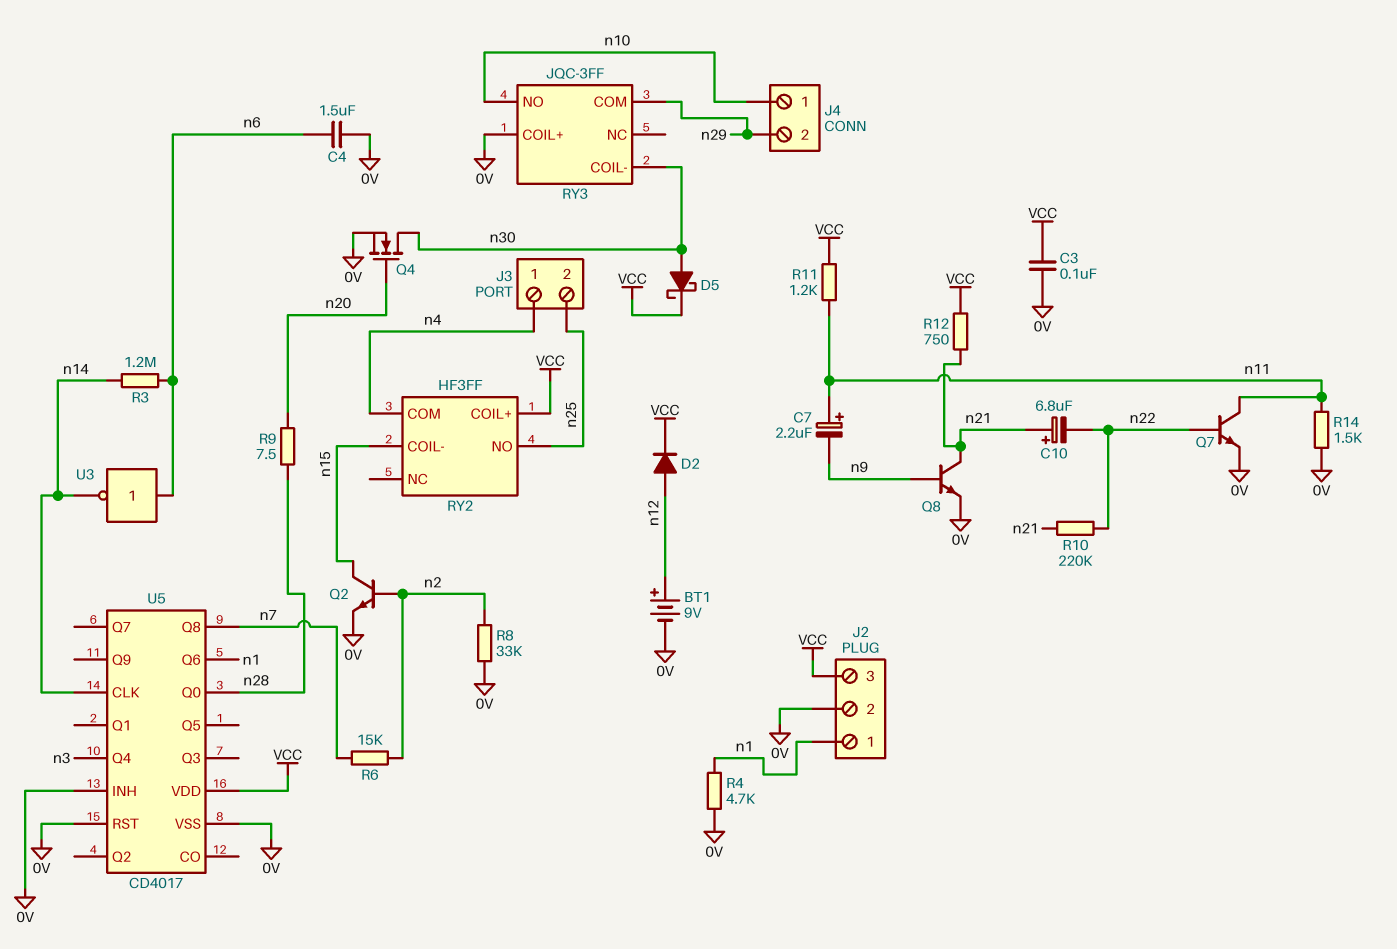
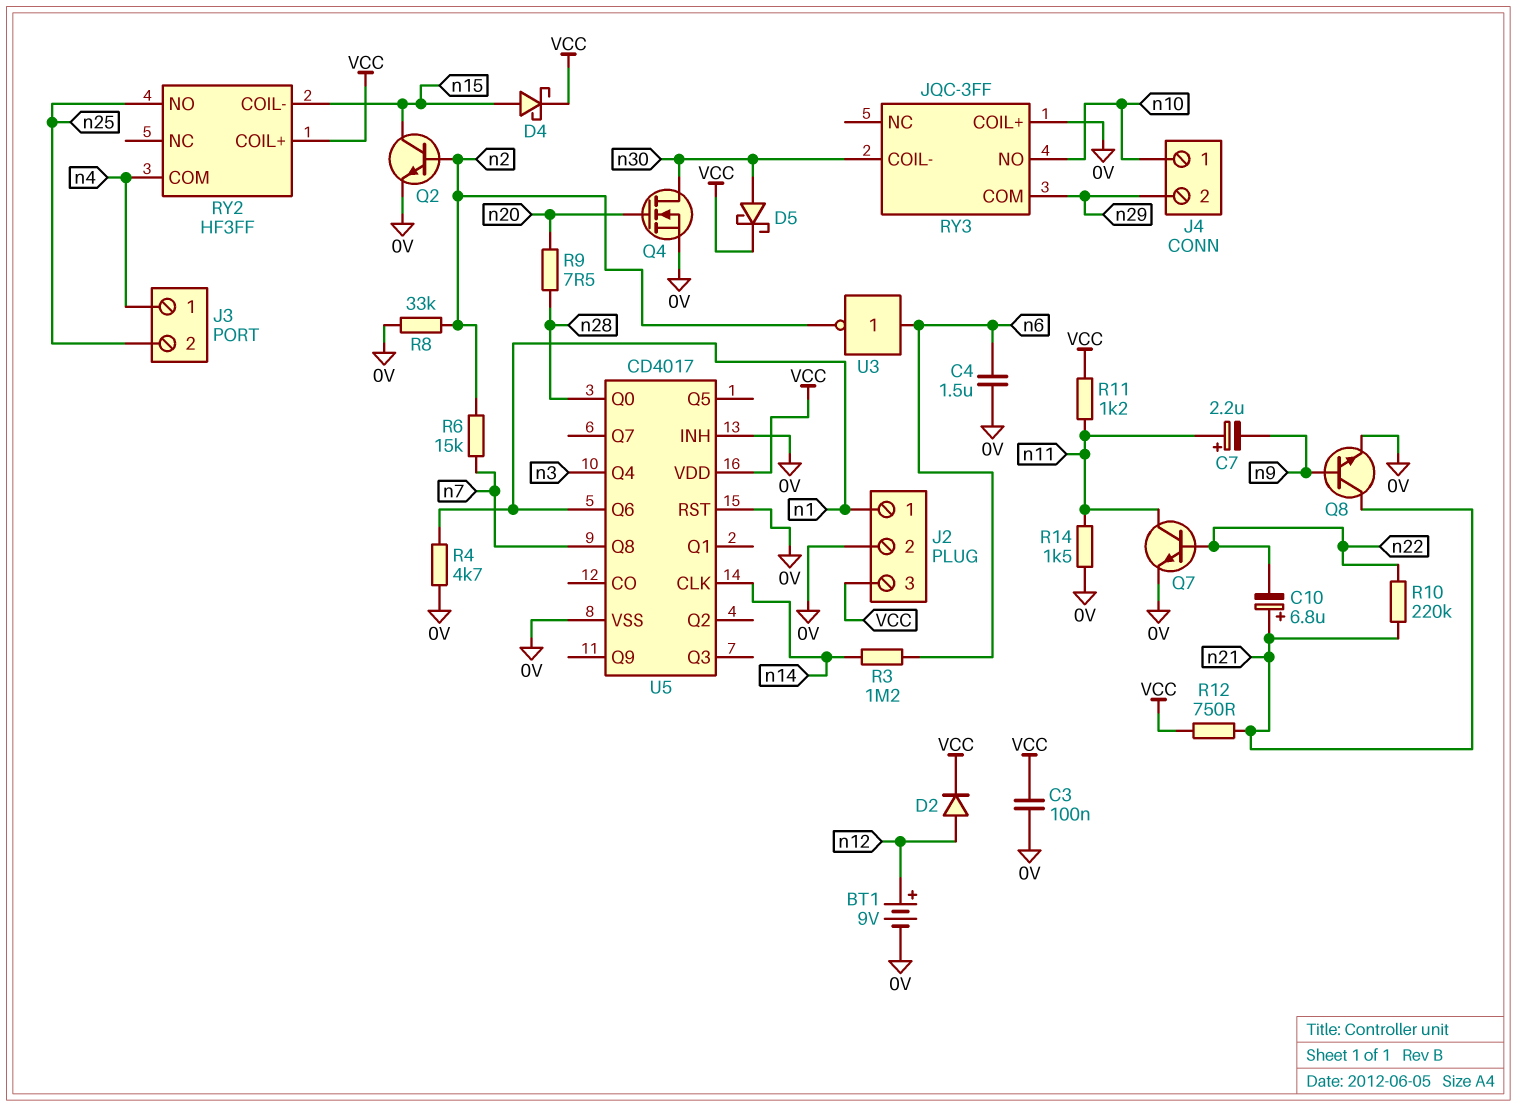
D4: none -> schottky (A n15, K VCC)
U3: NOT (in n6, out n14) -> NOT (in n6, out n2)

